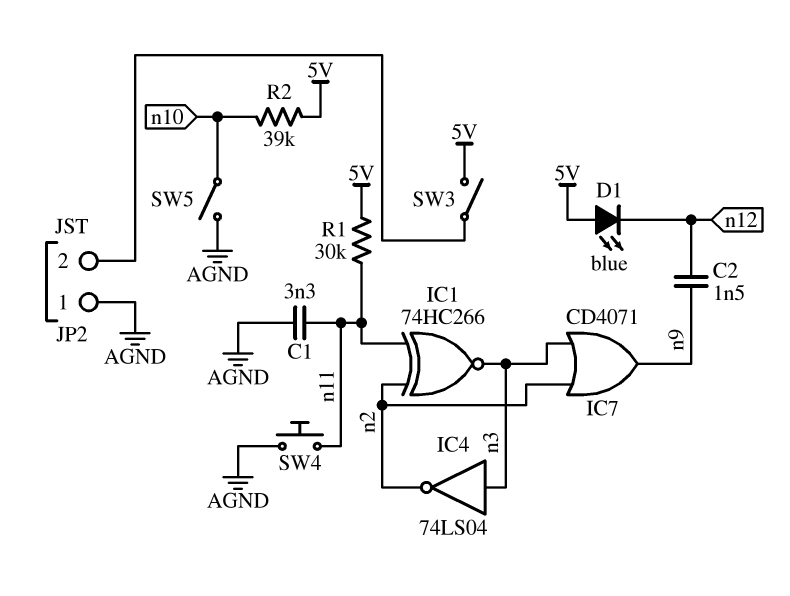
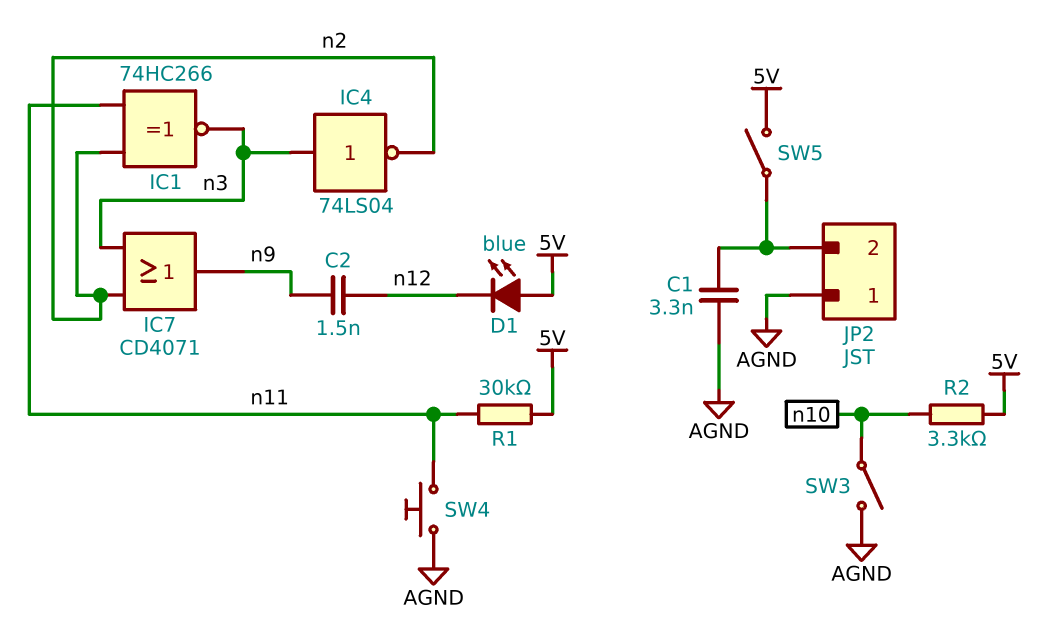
C1: 3.3nF (AGND, n11) -> 3.3nF (AGND, JP2/2)
R2: 39k (5V, n10) -> 3.3k (5V, n10)
SW3: switch (5V, JP2/2) -> switch (AGND, n10)
SW5: switch (AGND, n10) -> switch (5V, JP2/2)

